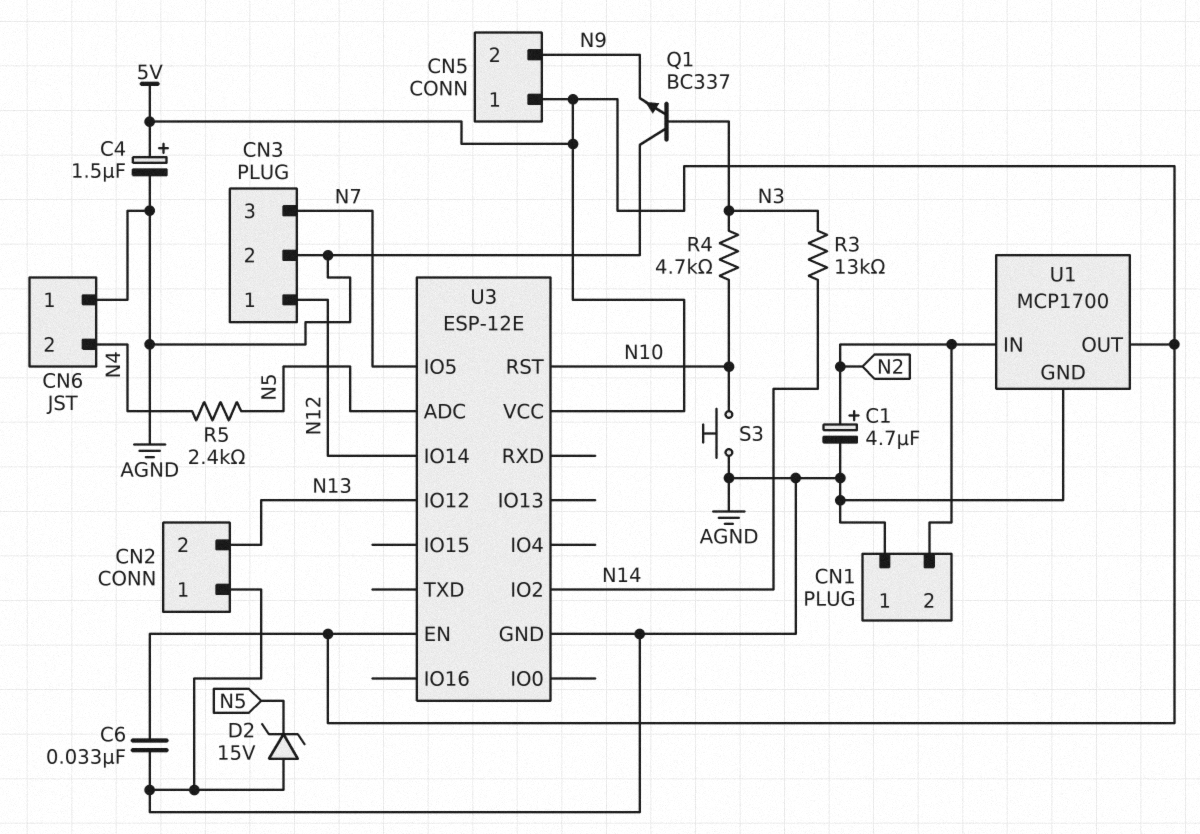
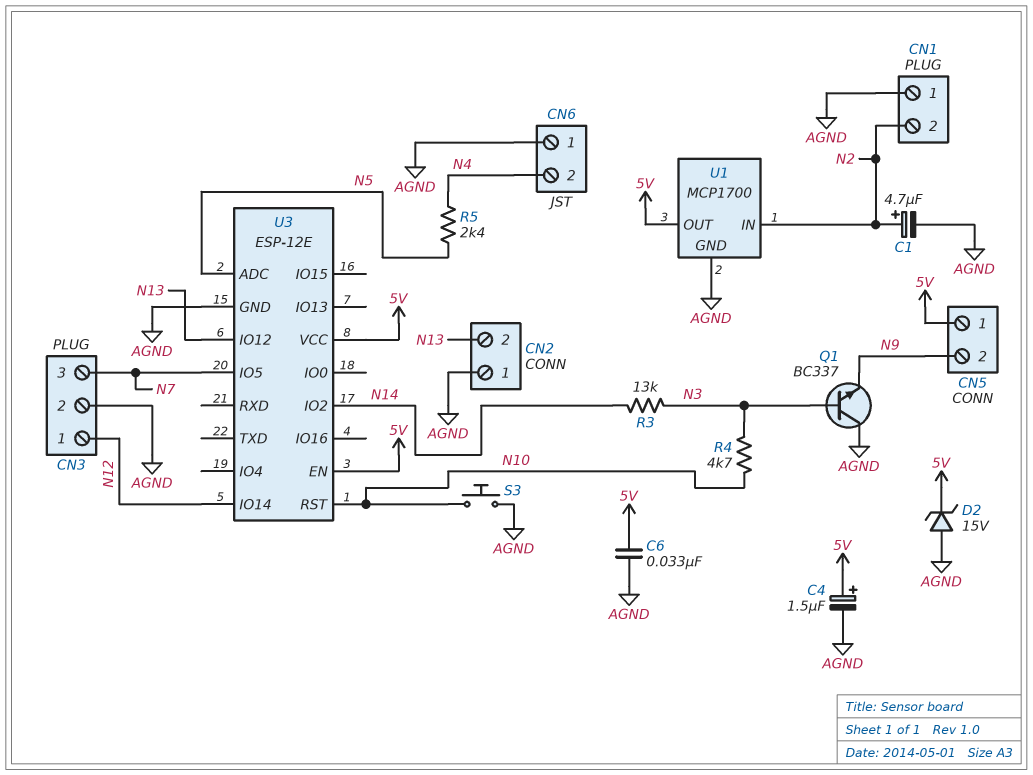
D2: zener 15V (A AGND, K N5) -> zener 15V (A AGND, K 5V)

